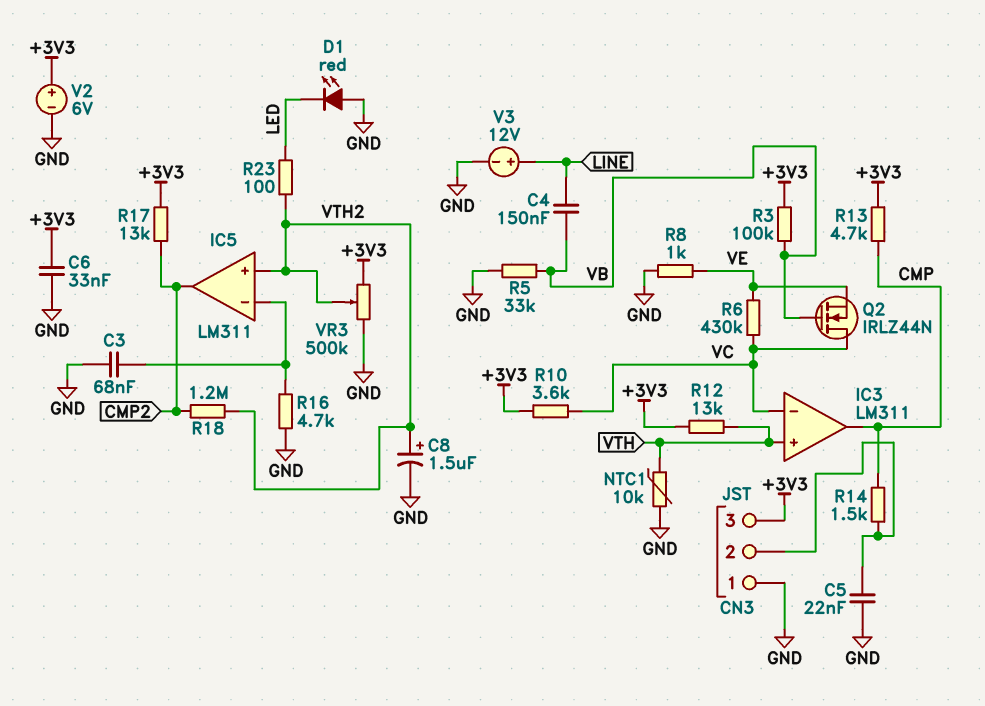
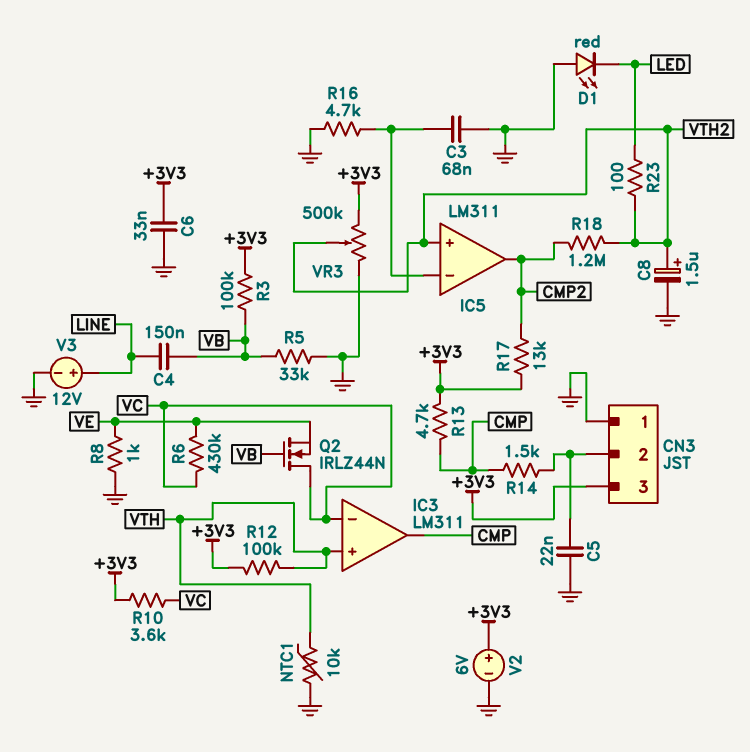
R12: 13k (+3V3, VTH) -> 100k (+3V3, VTH)

